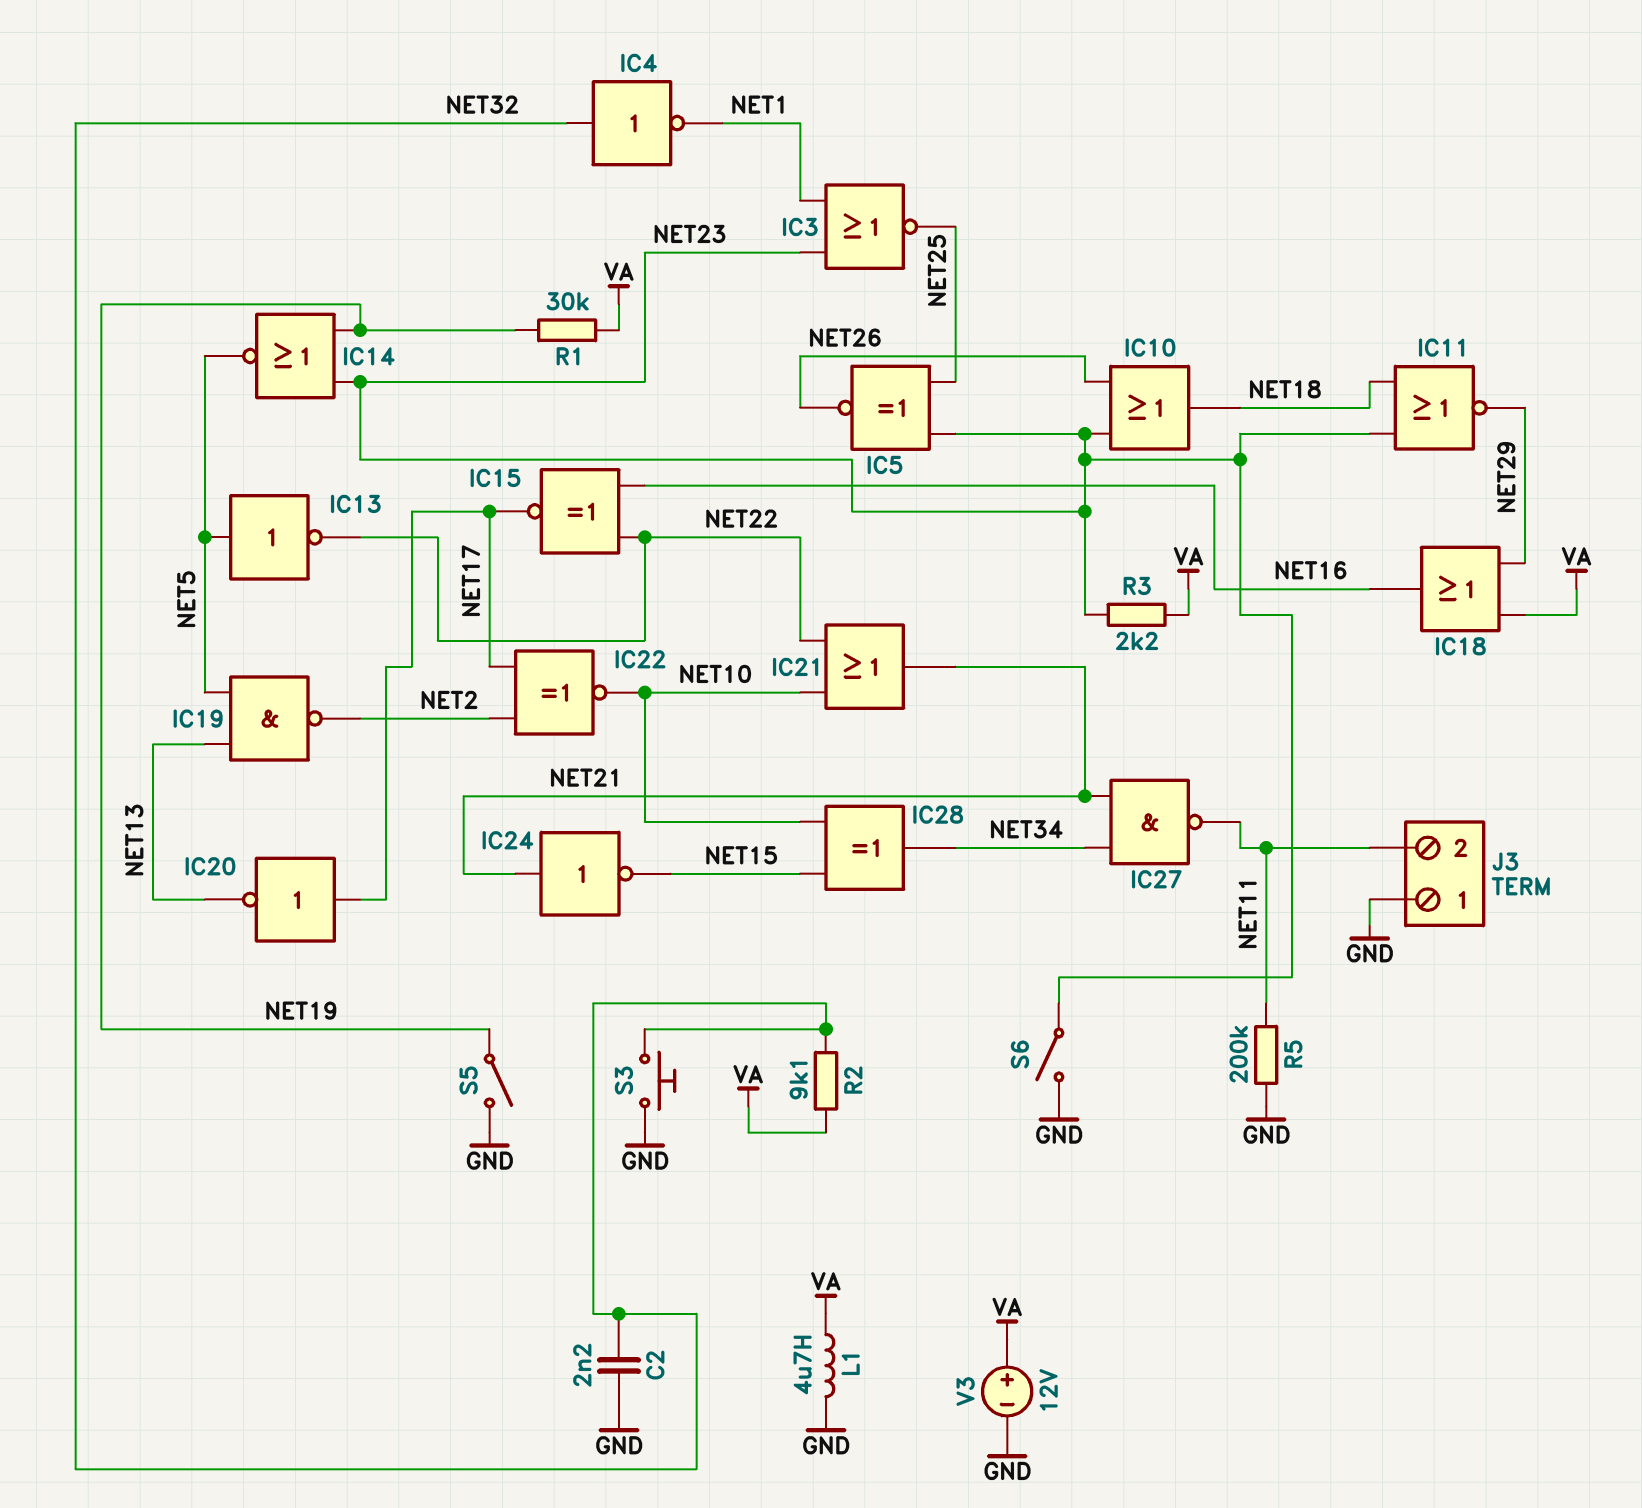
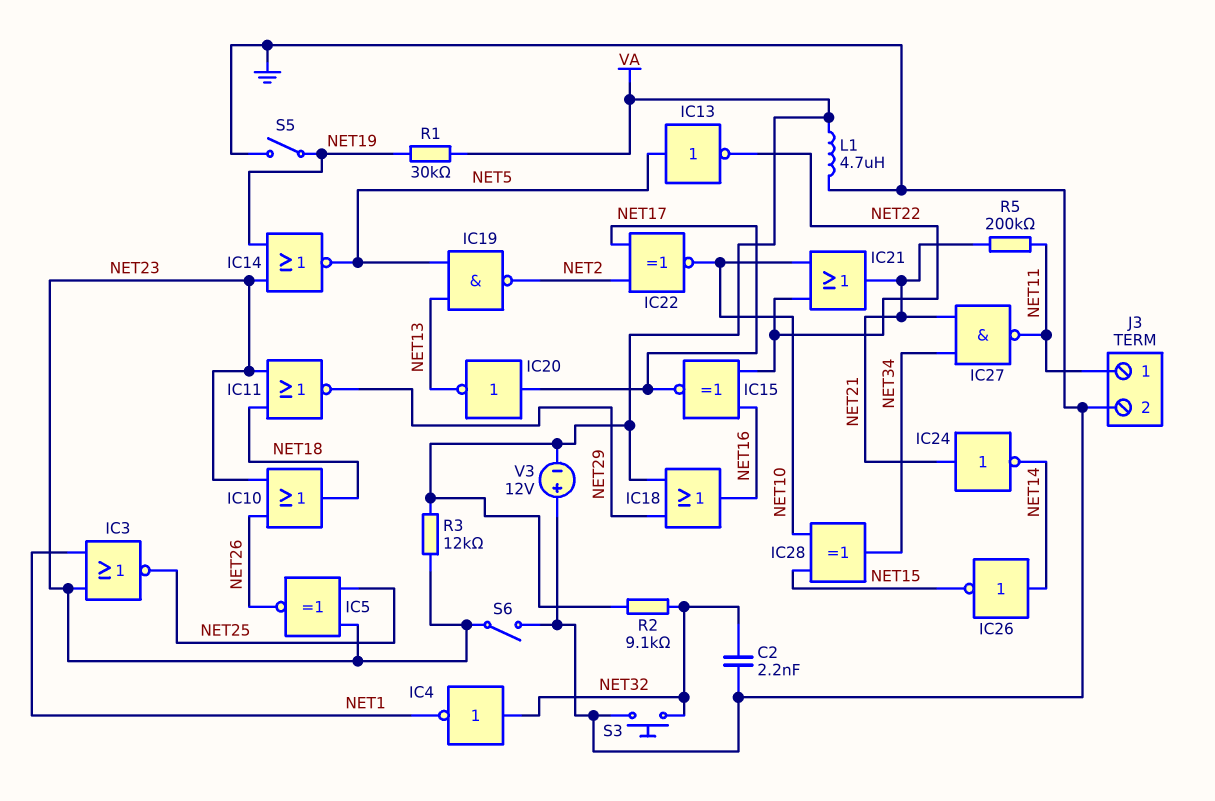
IC24: NOT (in NET21, out NET15) -> NOT (in NET21, out NET14)
IC26: none -> NOT (in NET14, out NET15)
J3 pin 1: GND -> NET11
J3 pin 2: NET11 -> GND
R3: 2.2k (NET23, VA) -> 12k (NET23, VA)
R5: 200k (GND, NET11) -> 200k (NET11, NET21)
V3: 12V (plus VA, minus GND) -> 12V (plus GND, minus VA)

